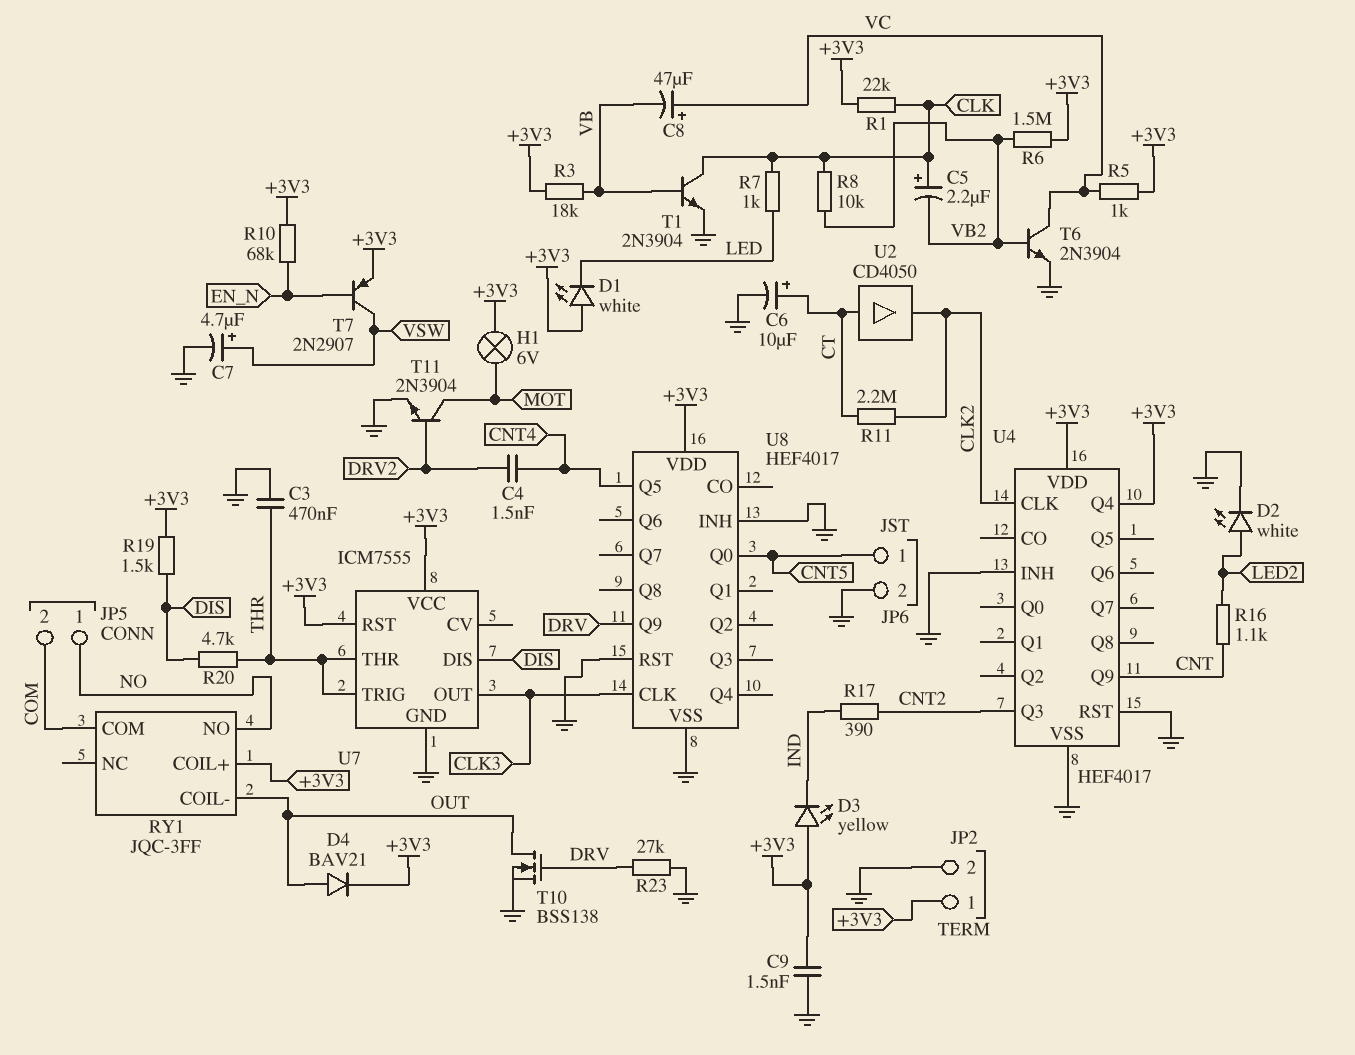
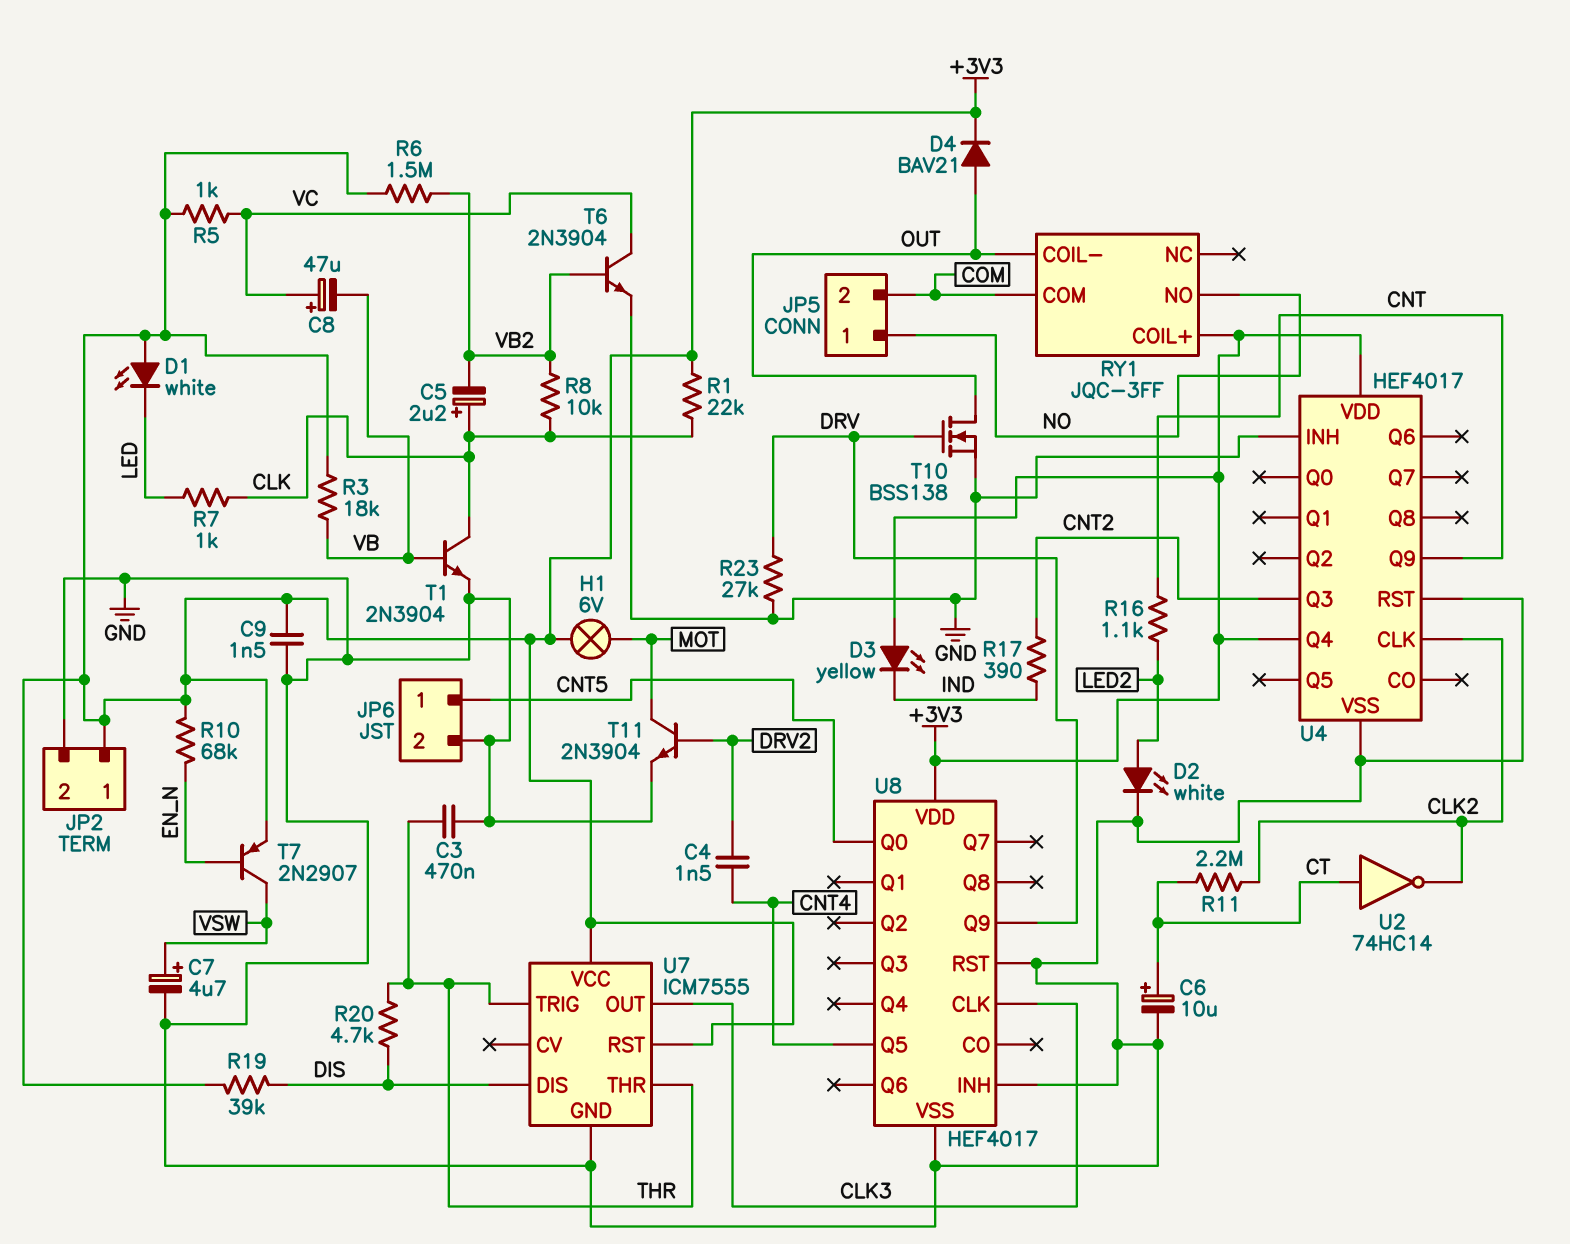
R19: 1.5k (+3V3, DIS) -> 39k (+3V3, DIS)
U2: buffer CD4050 (in CT, out CLK2) -> NOT 74HC14 (in CT, out CLK2)

